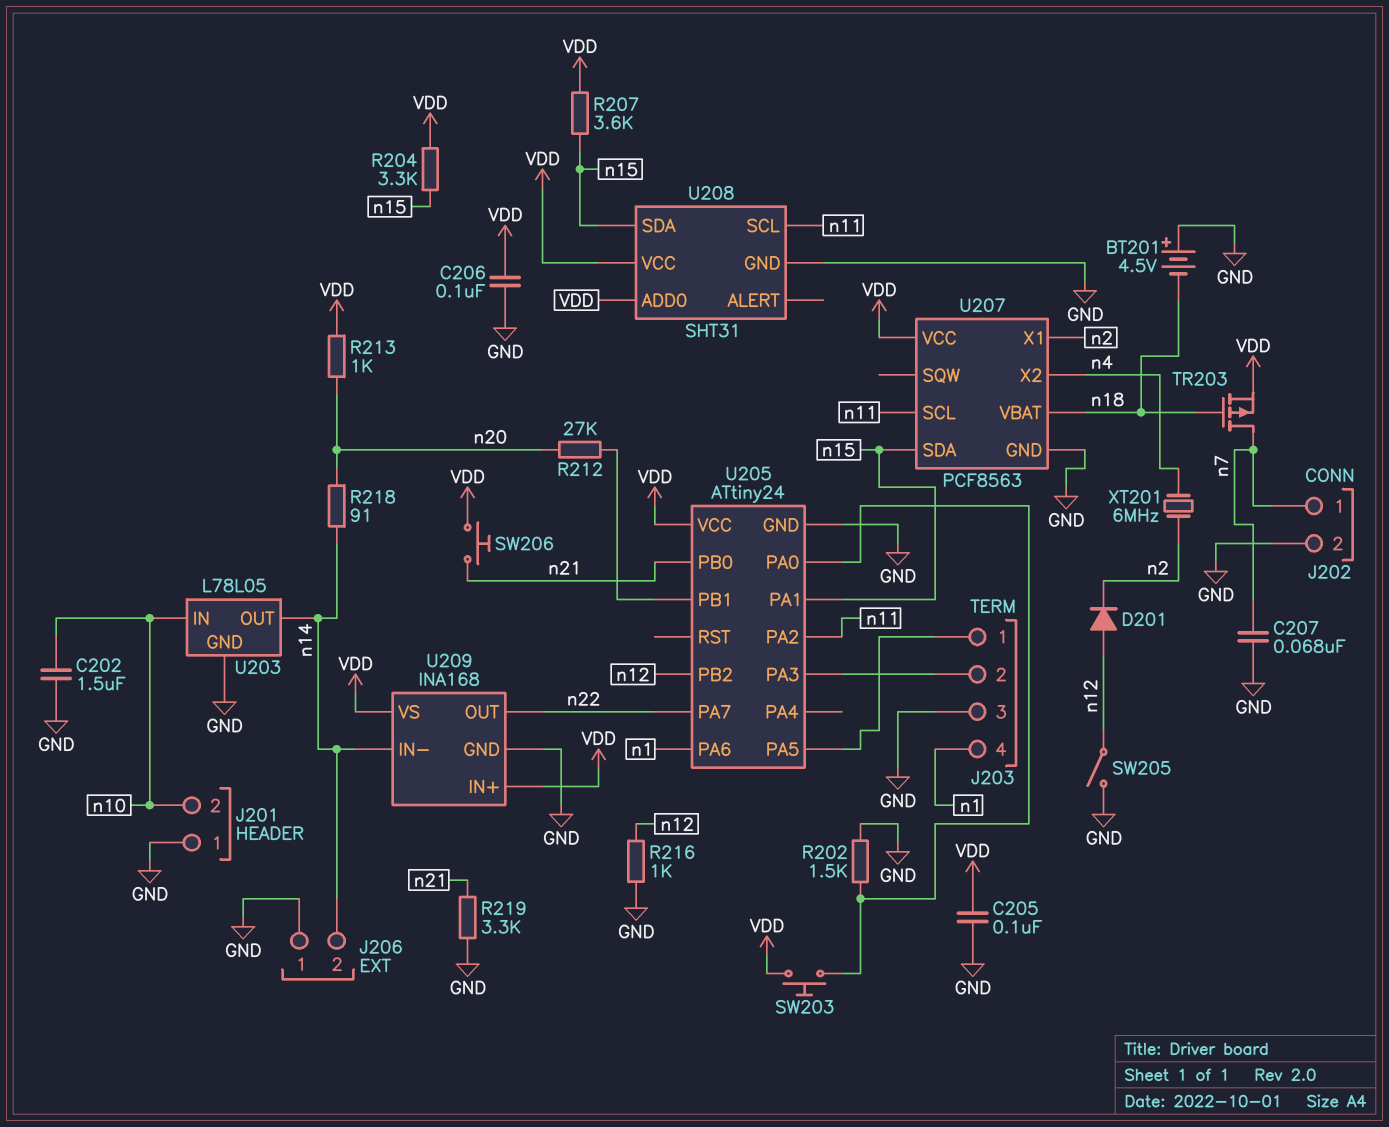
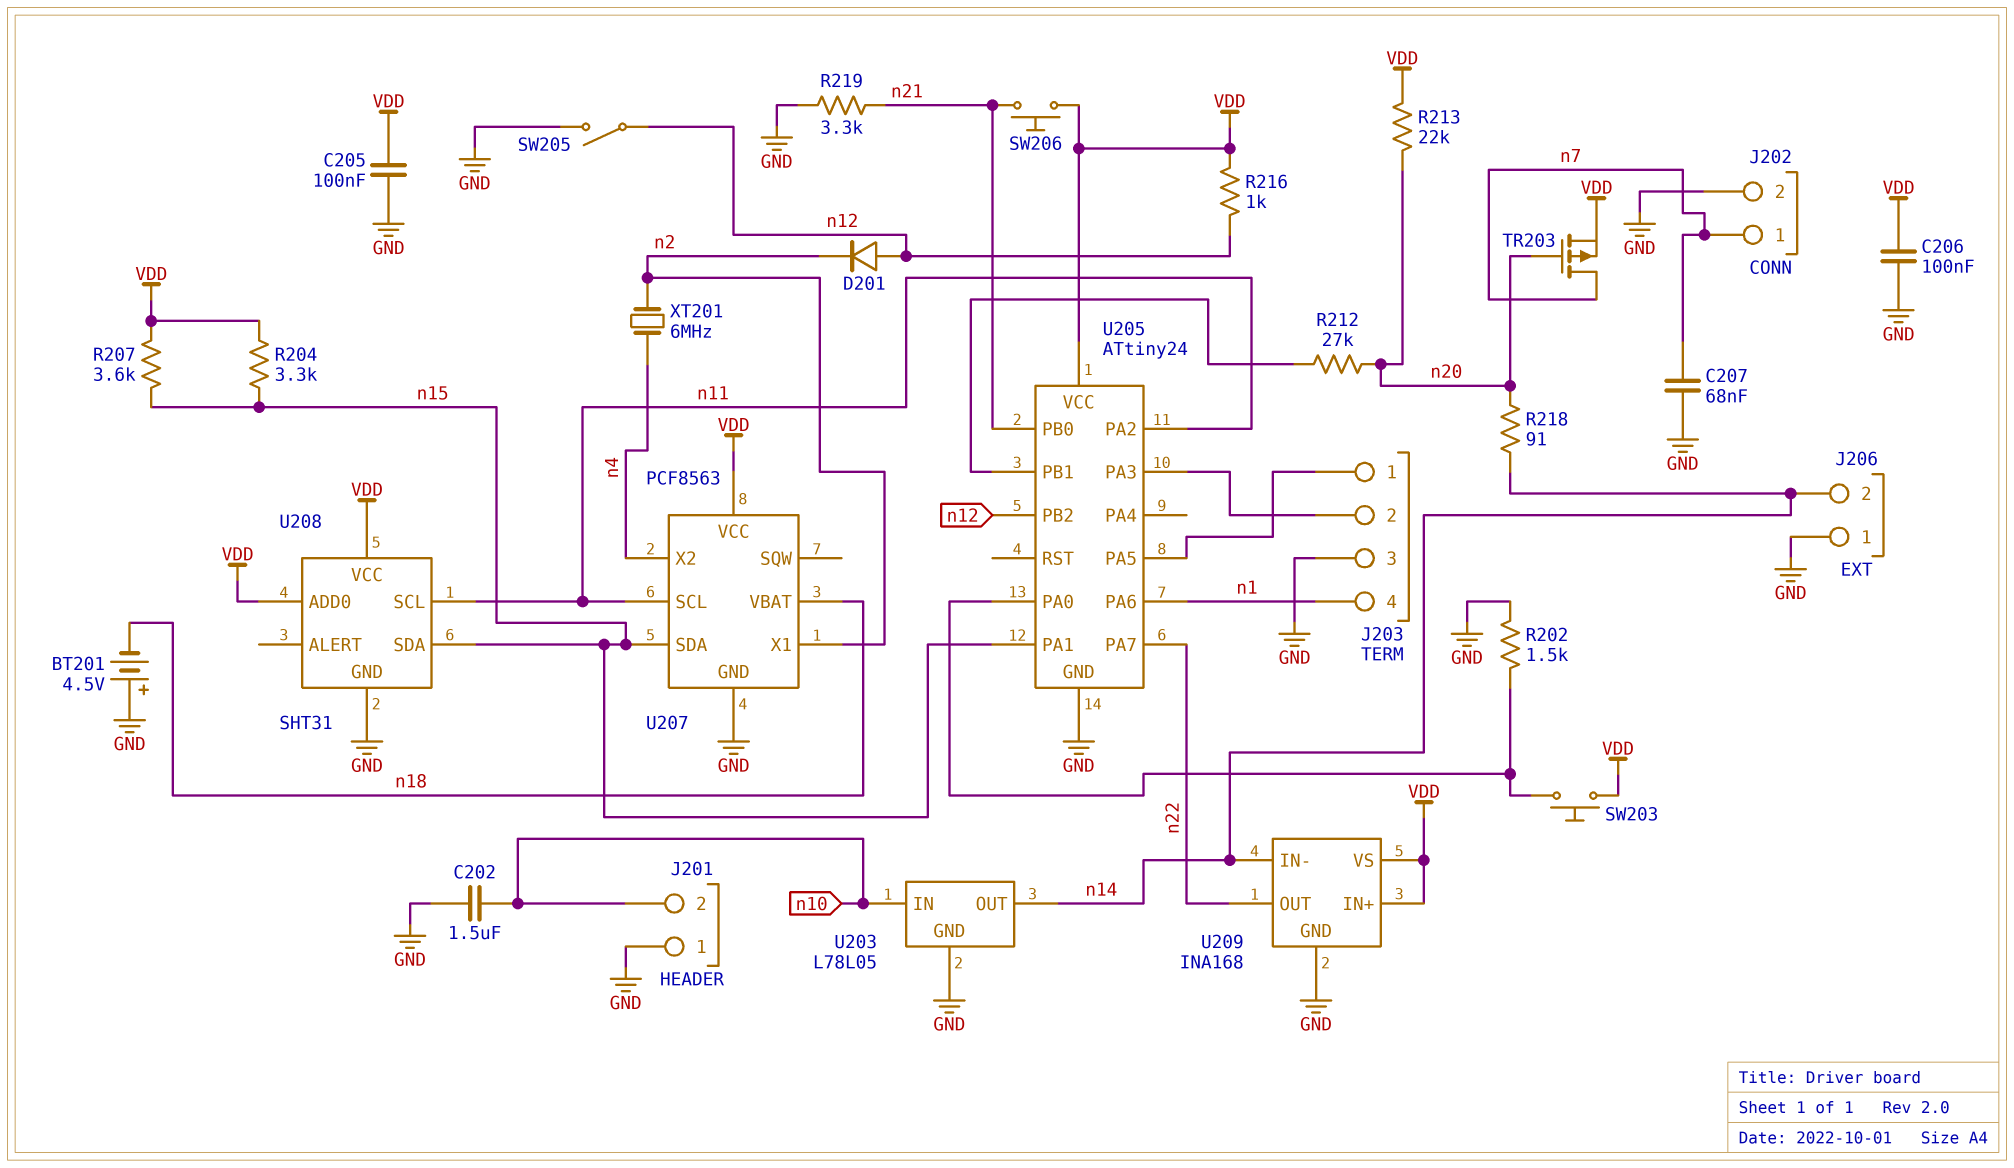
R213: 1k (VDD, n20) -> 22k (VDD, n20)
R216: 1k (GND, n12) -> 1k (VDD, n12)
TR203: PMOS (G n18, D n7, S VDD) -> PMOS (G n20, D n7, S VDD)

